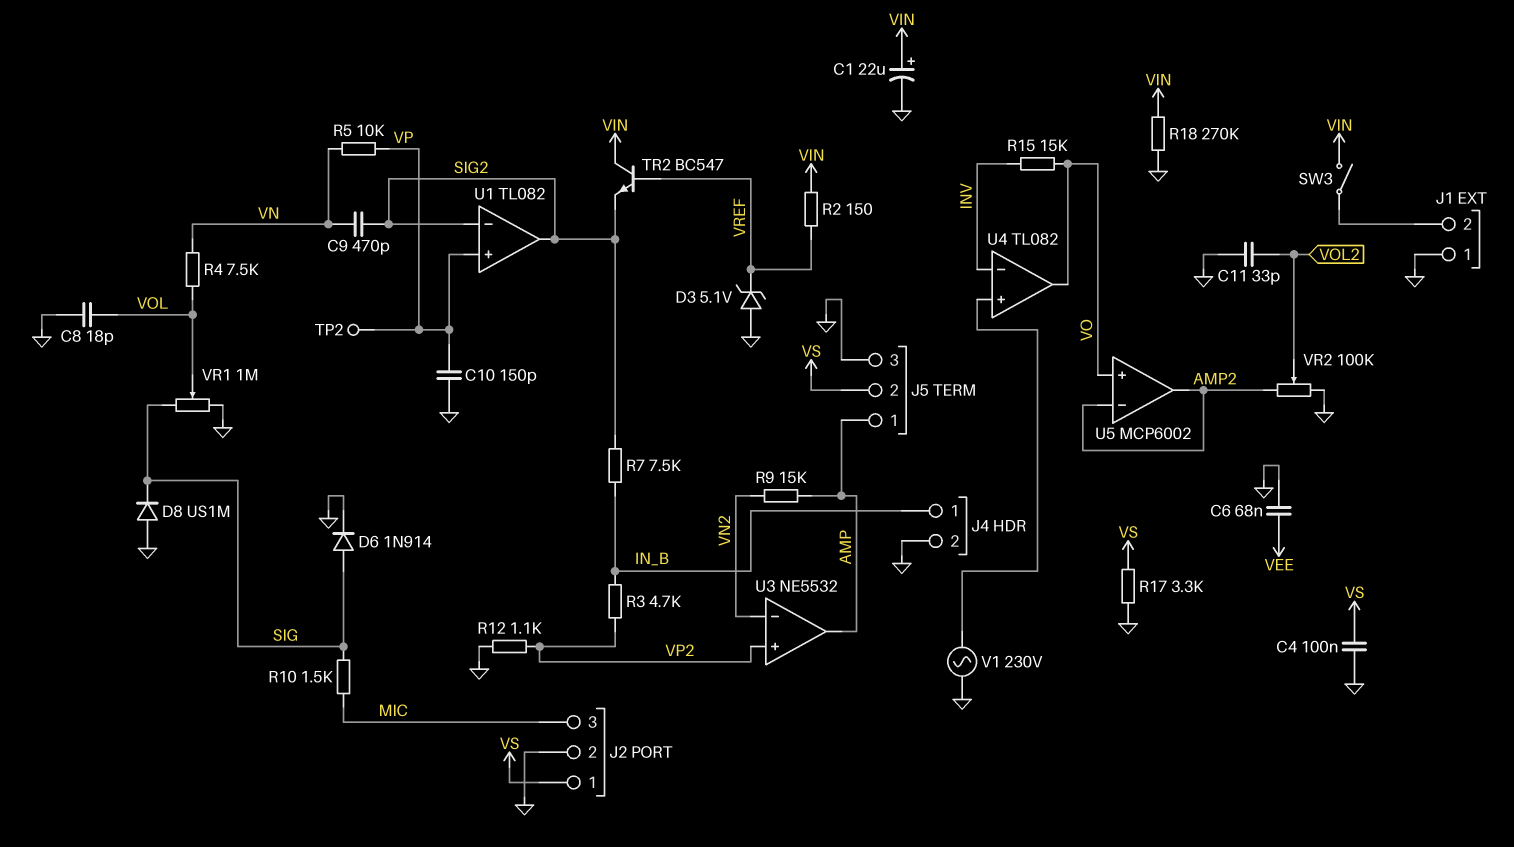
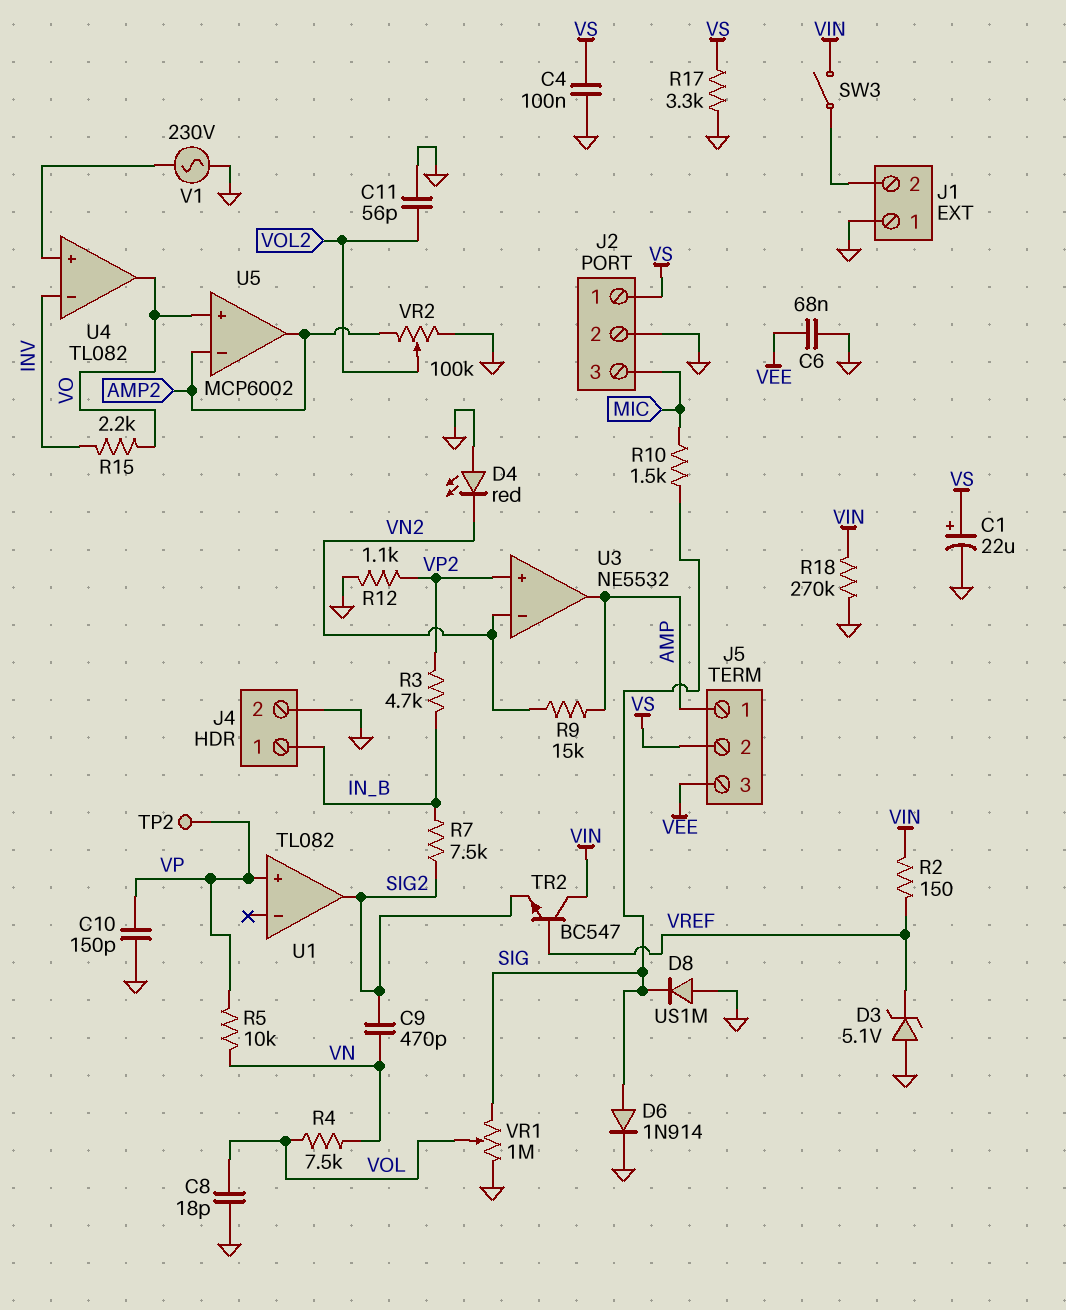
C1: 22uF (plus VIN, minus GND) -> 22uF (plus VS, minus GND)
C11: 33pF (GND, VOL2) -> 56pF (GND, VOL2)
D4: none -> LED red (A GND, K VN2)
J5 pin 3: GND -> VEE
R15: 15k (INV, VO) -> 2.2k (INV, VO)
U1 pin in-: SIG2 -> none

